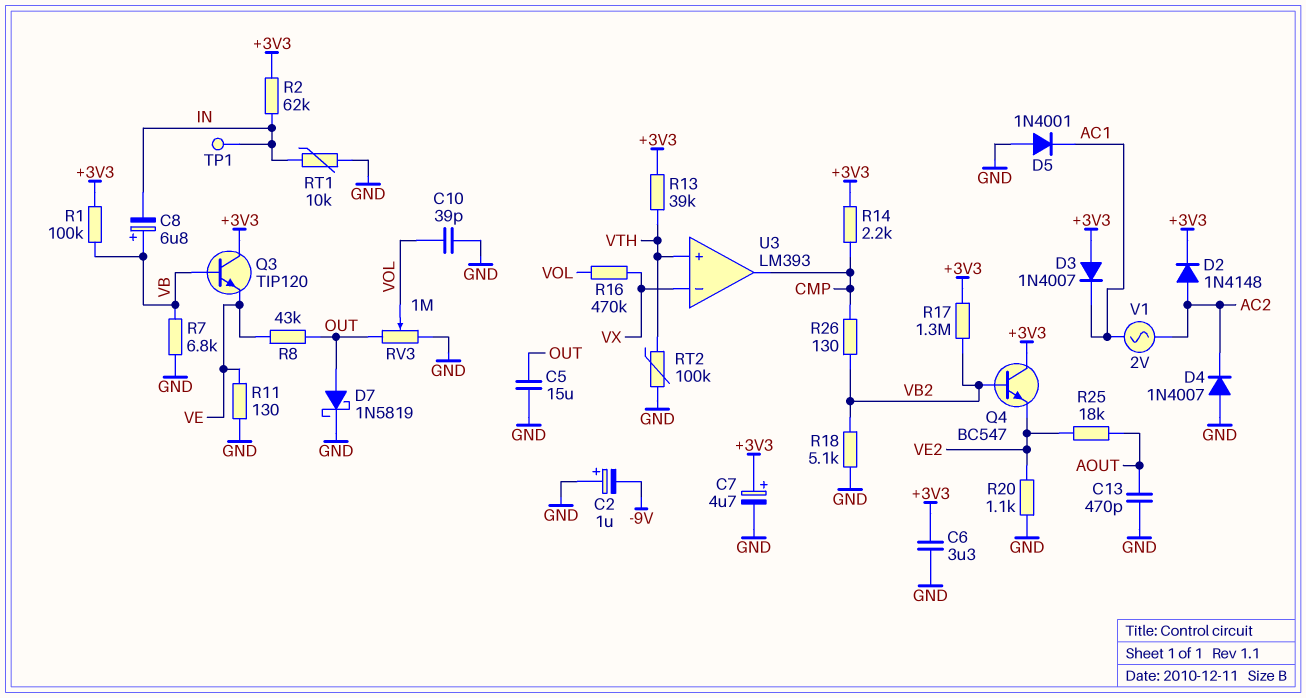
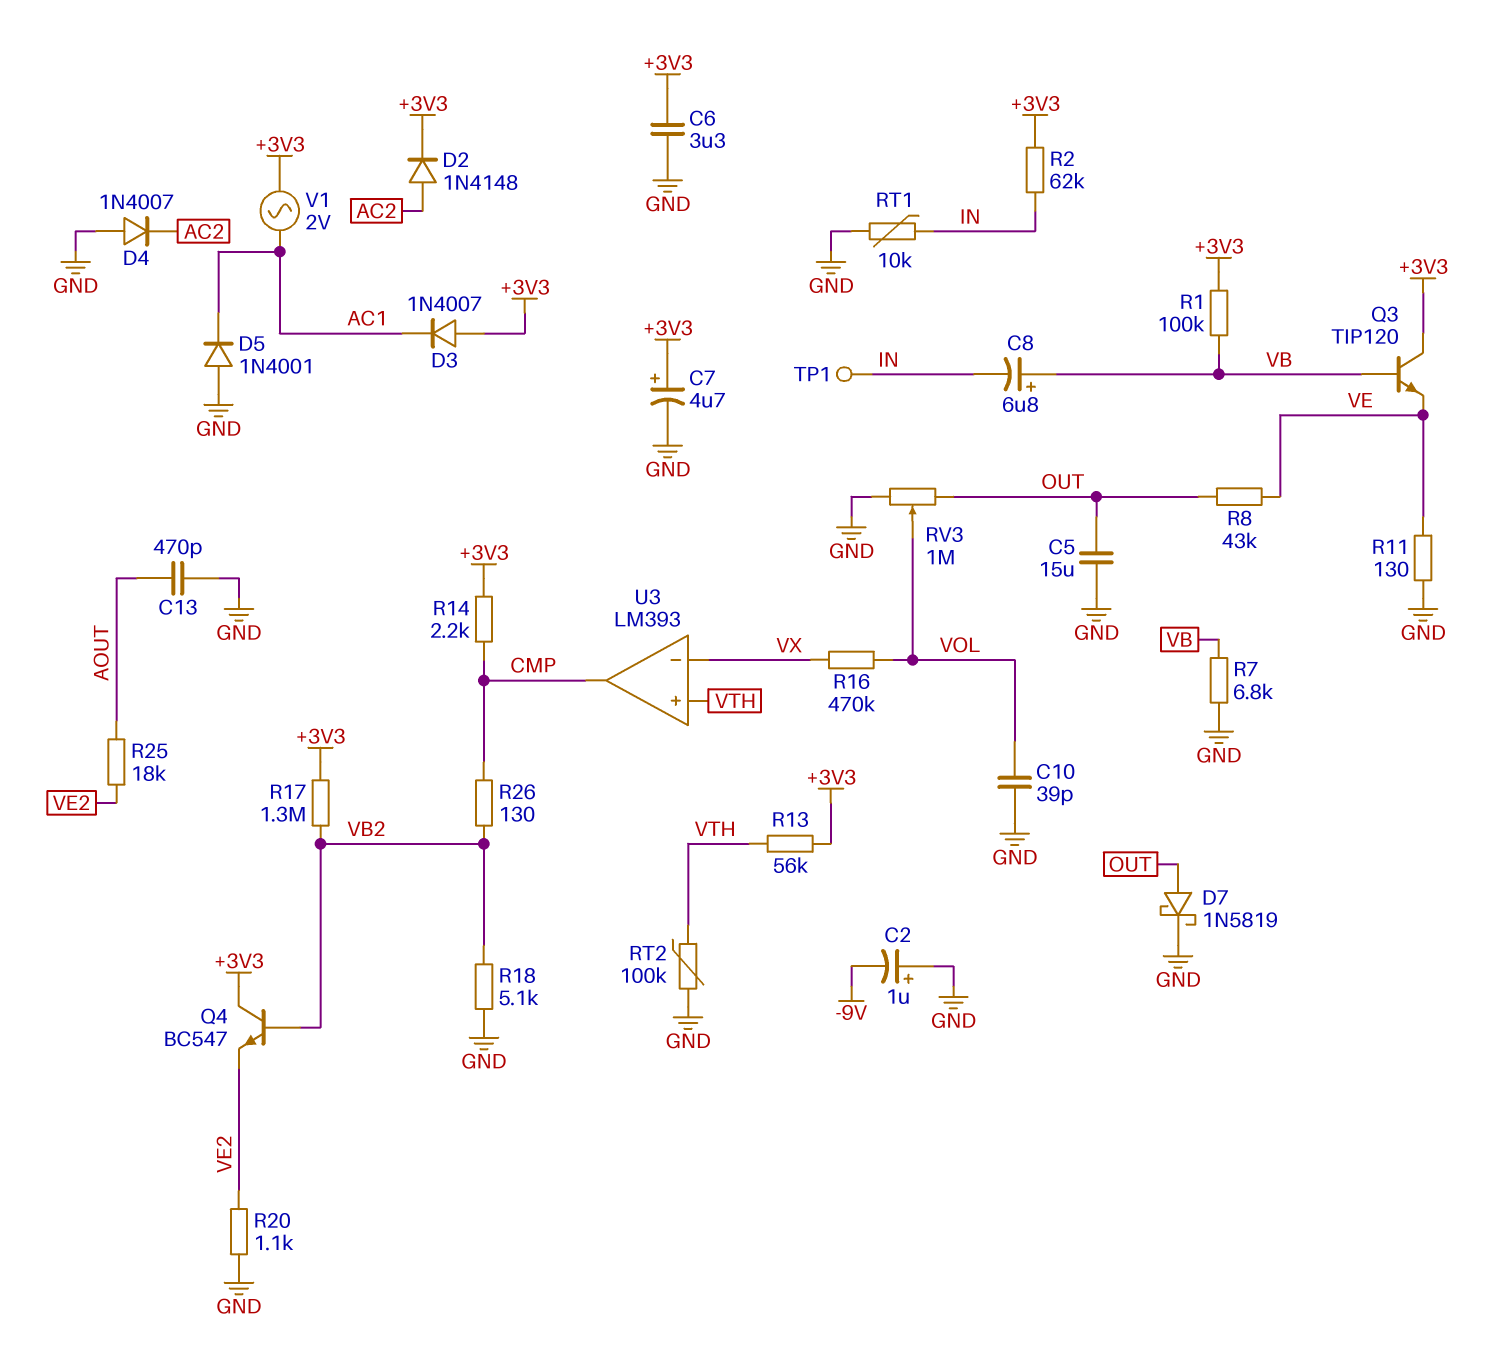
R13: 39k (+3V3, VTH) -> 56k (+3V3, VTH)
V1: AC 2V (AC1, AC2) -> AC 2V (+3V3, AC1)

